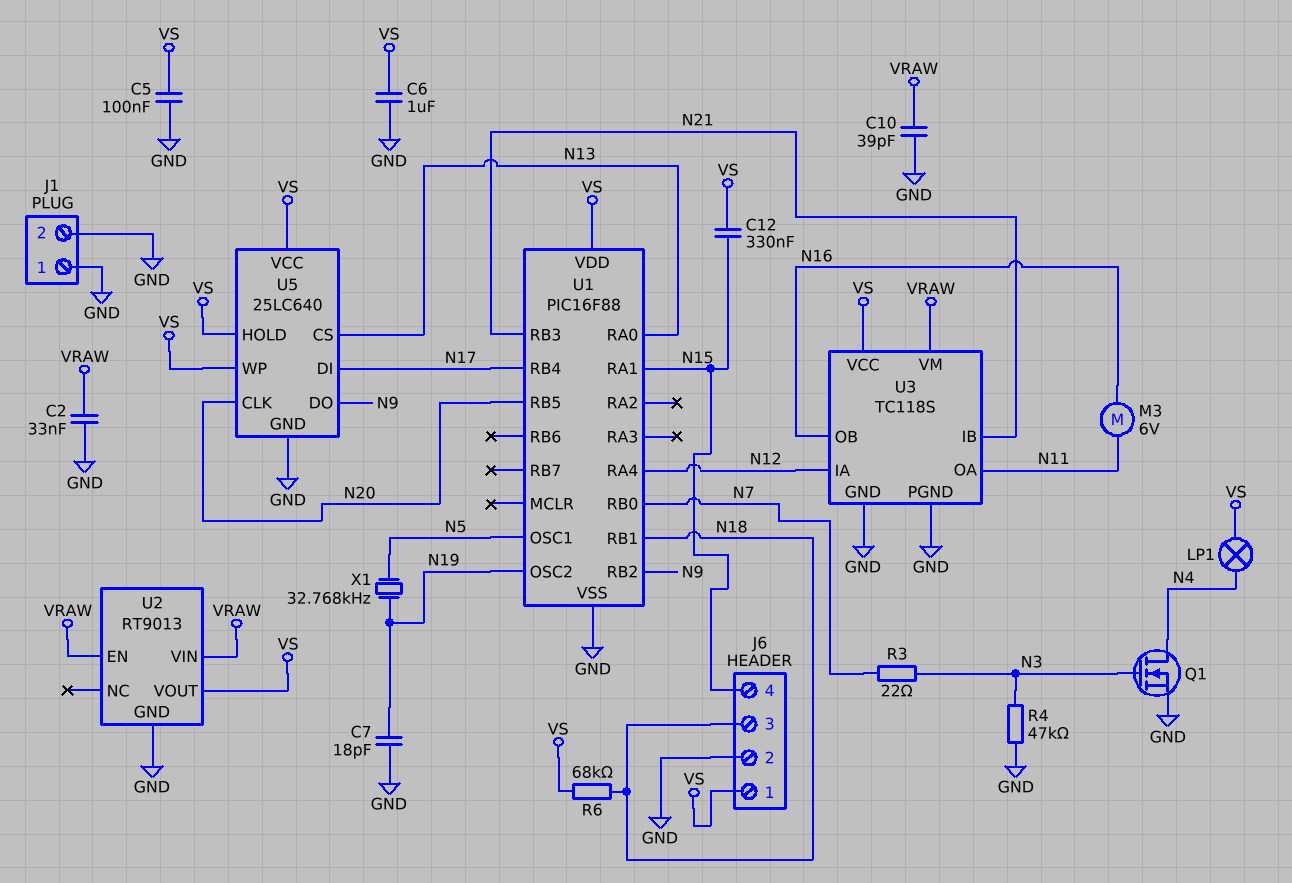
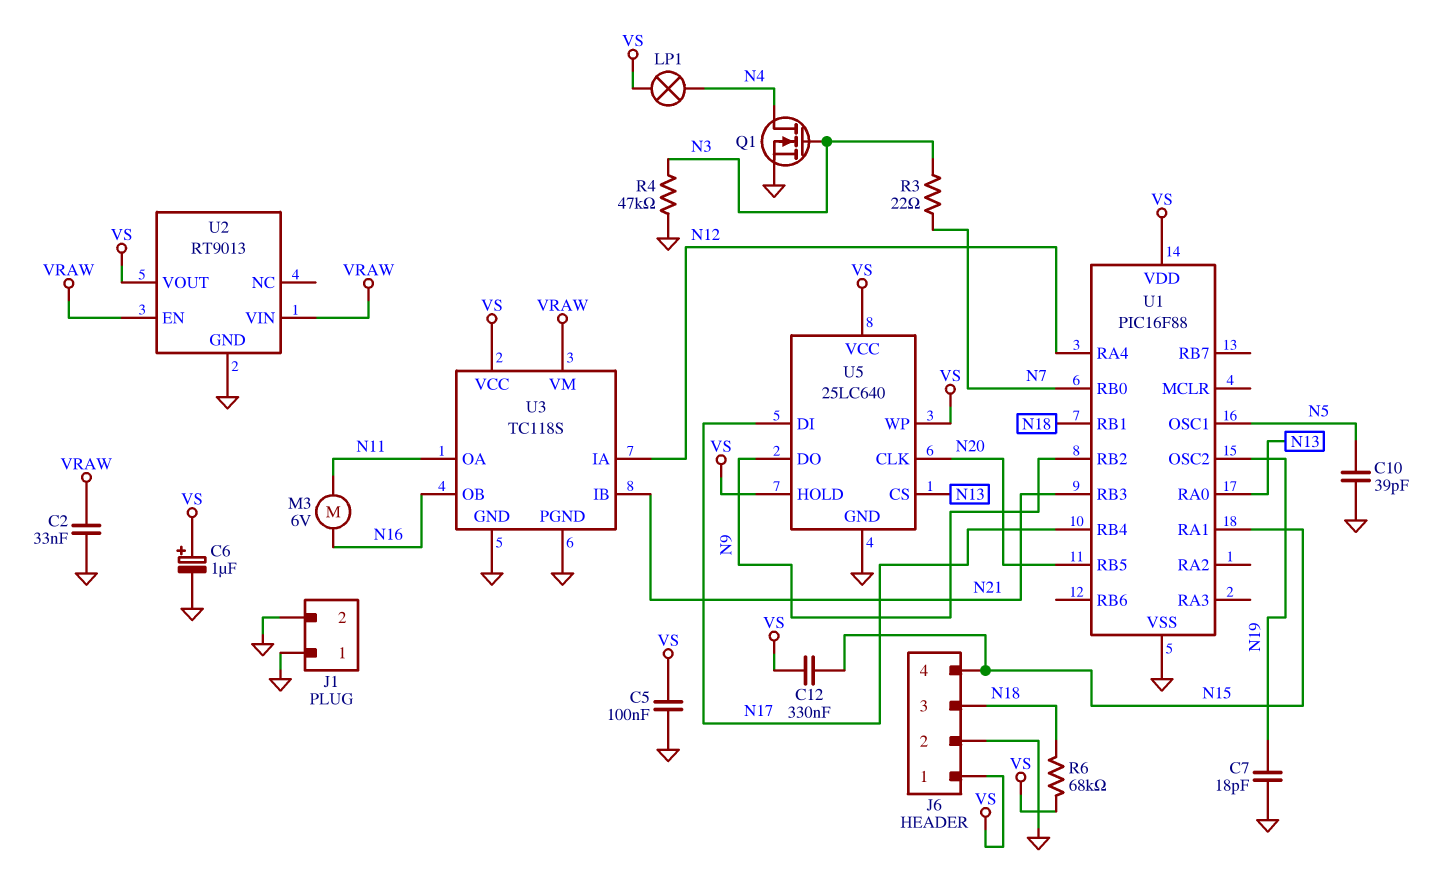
C6: 1uF (GND, VS) -> 1uF (plus VS, minus GND)
C10: 39pF (GND, VRAW) -> 39pF (GND, N5)
X1: 32.768kHz (N5, N19) -> none

